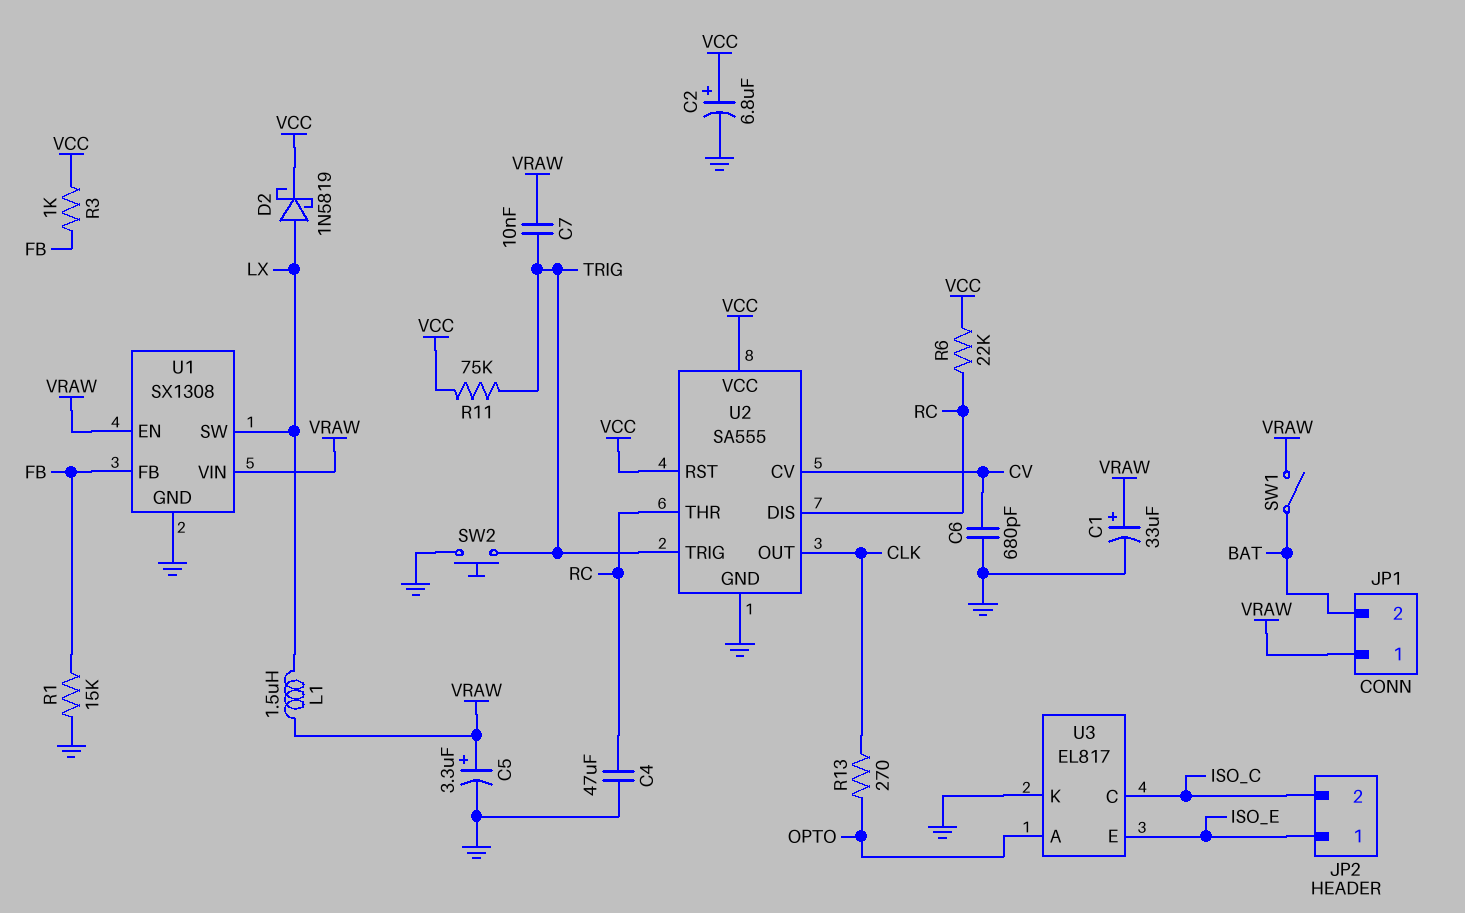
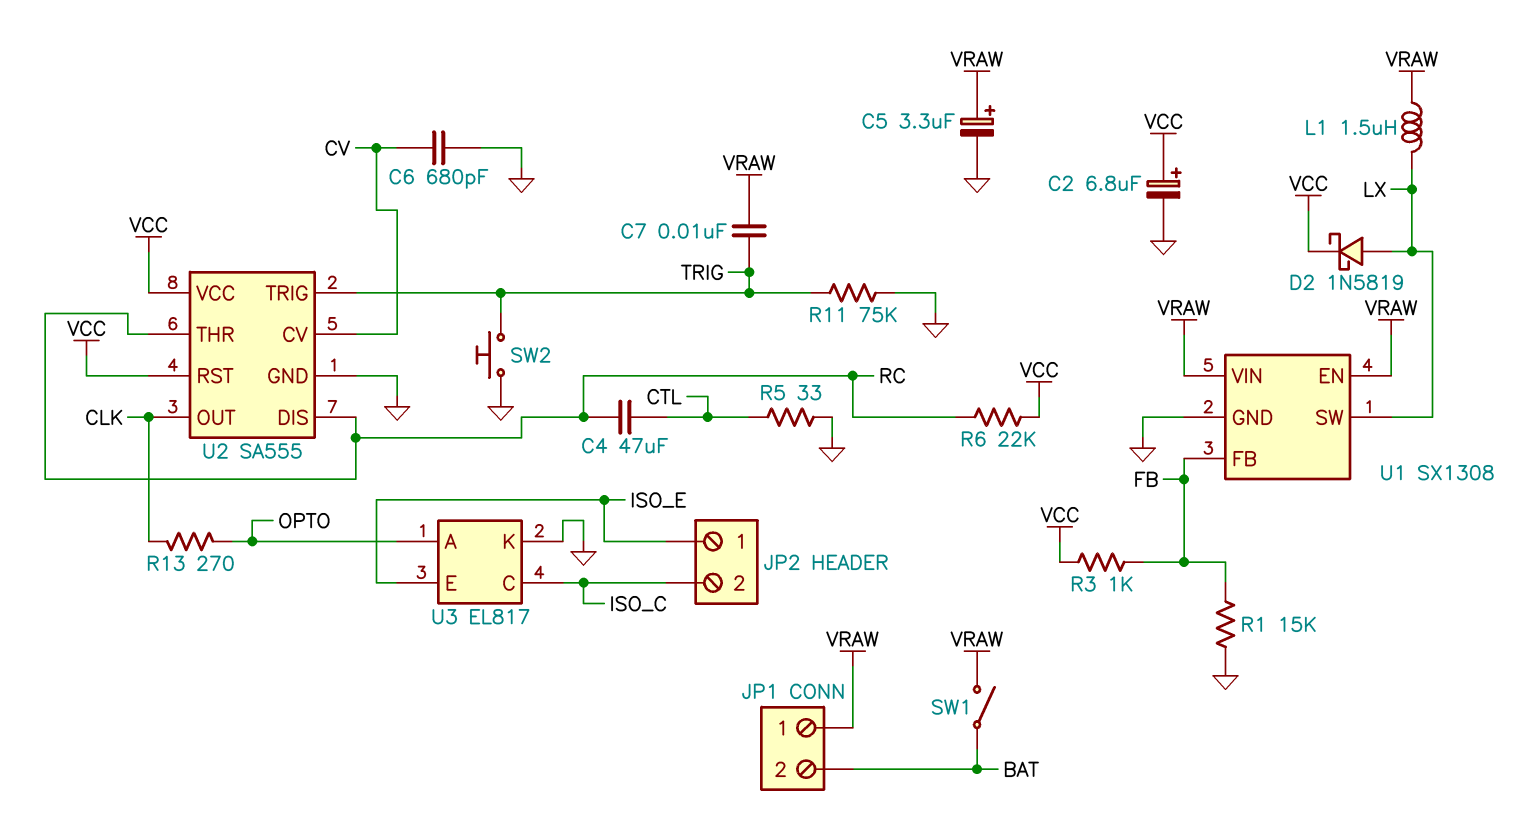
C1: 33uF (plus VRAW, minus GND) -> none
C4: 47uF (GND, RC) -> 47uF (CTL, RC)
R5: none -> 33 (CTL, GND)
R11: 75k (TRIG, VCC) -> 75k (GND, TRIG)

